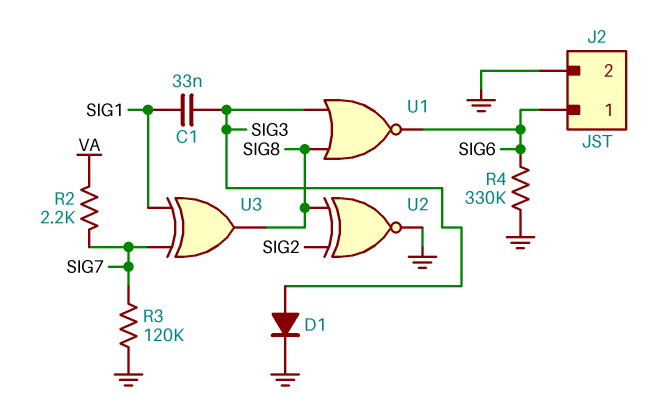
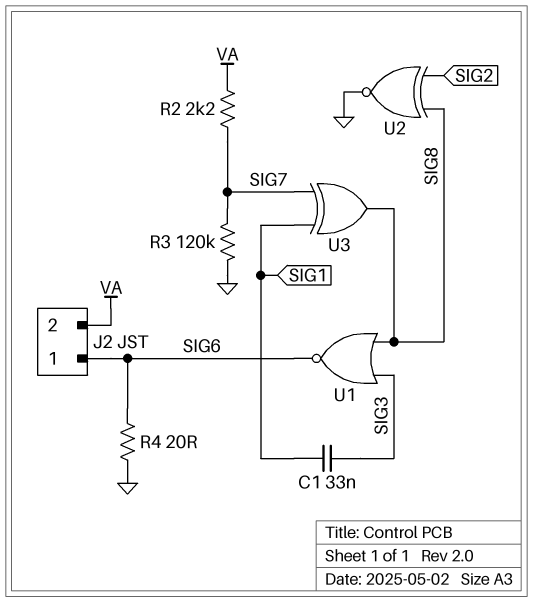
D1: diode (A SIG3, K GND) -> none
J2 pin 2: GND -> VA
R4: 330k (GND, SIG6) -> 20 (GND, SIG6)

